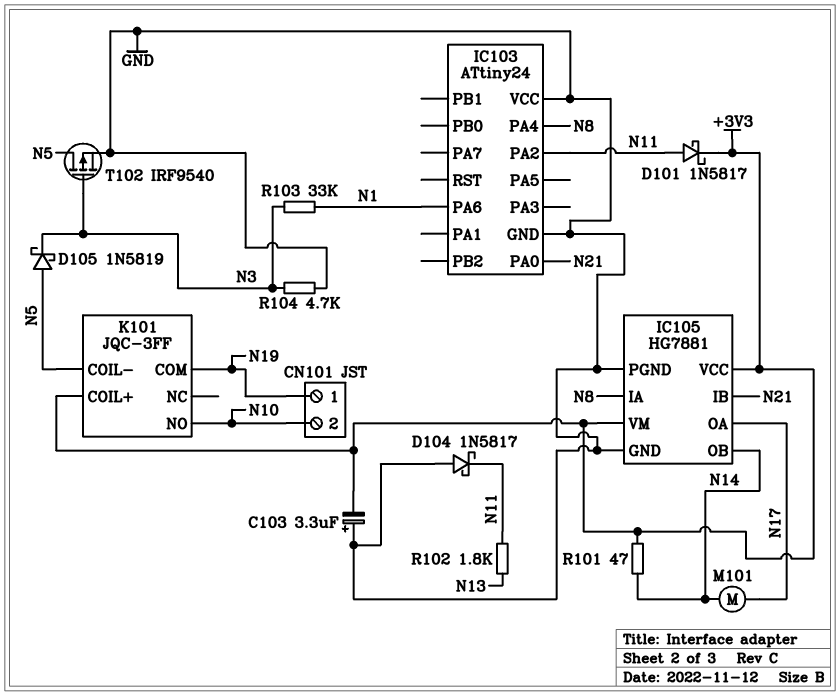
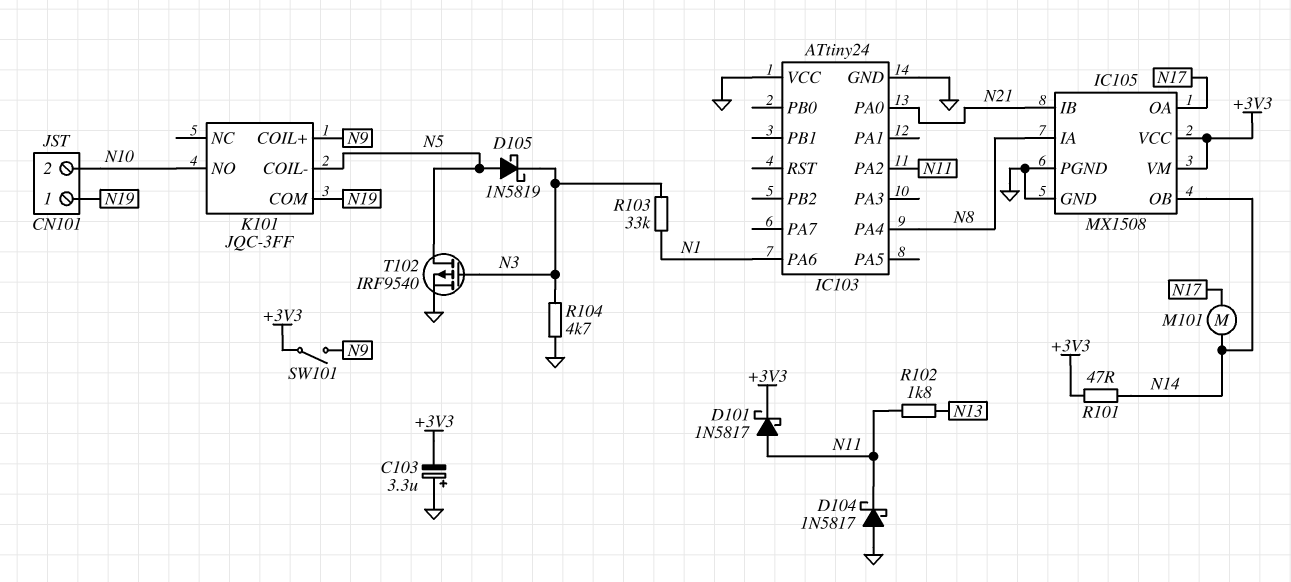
IC105: HG7881 -> MX1508
K101 pin COIL+: +3V3 -> N9
SW101: none -> switch (+3V3, N9)

